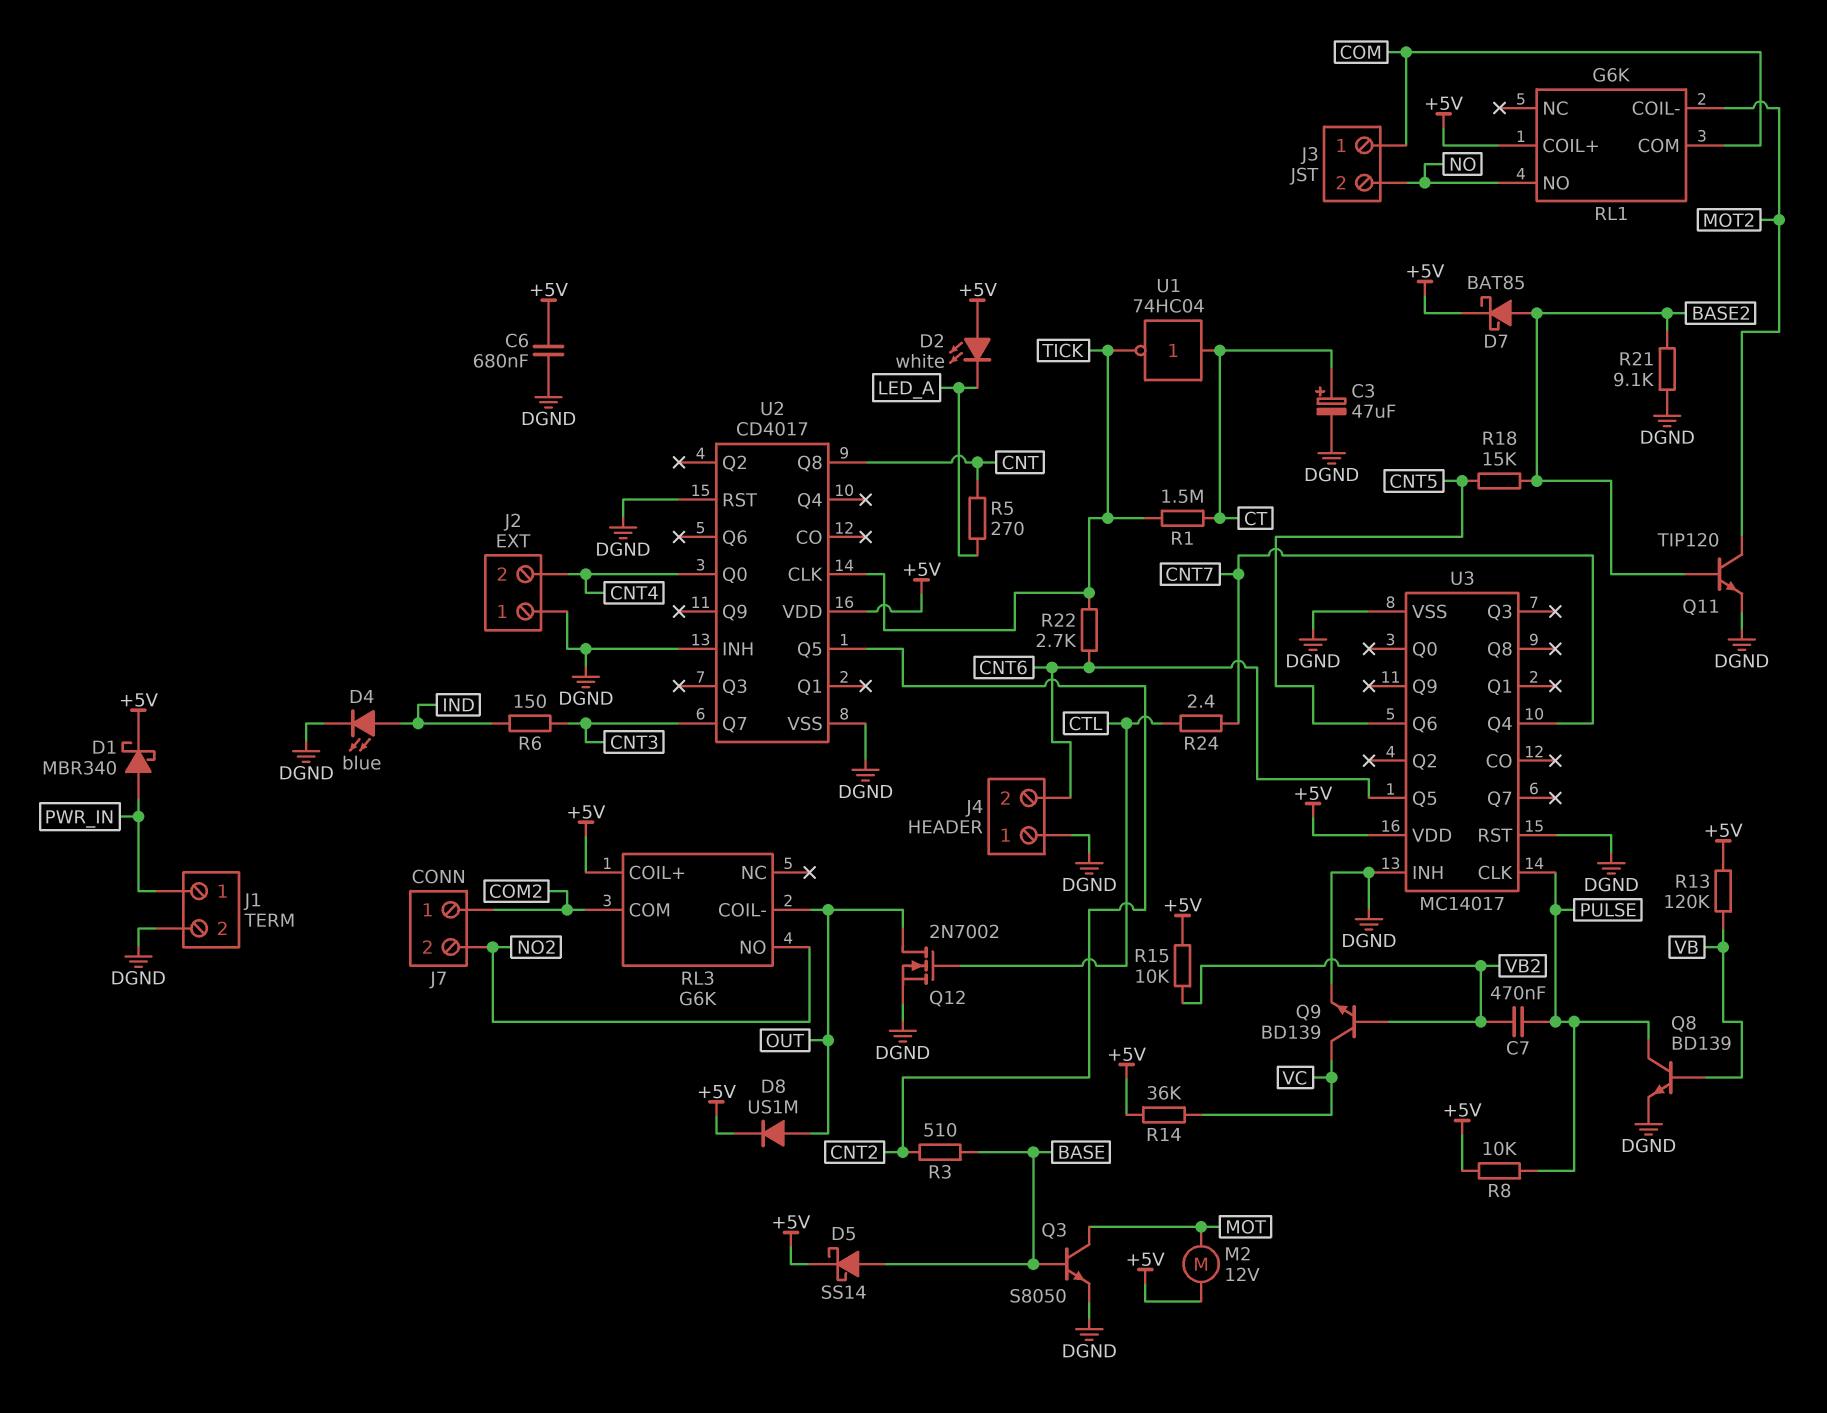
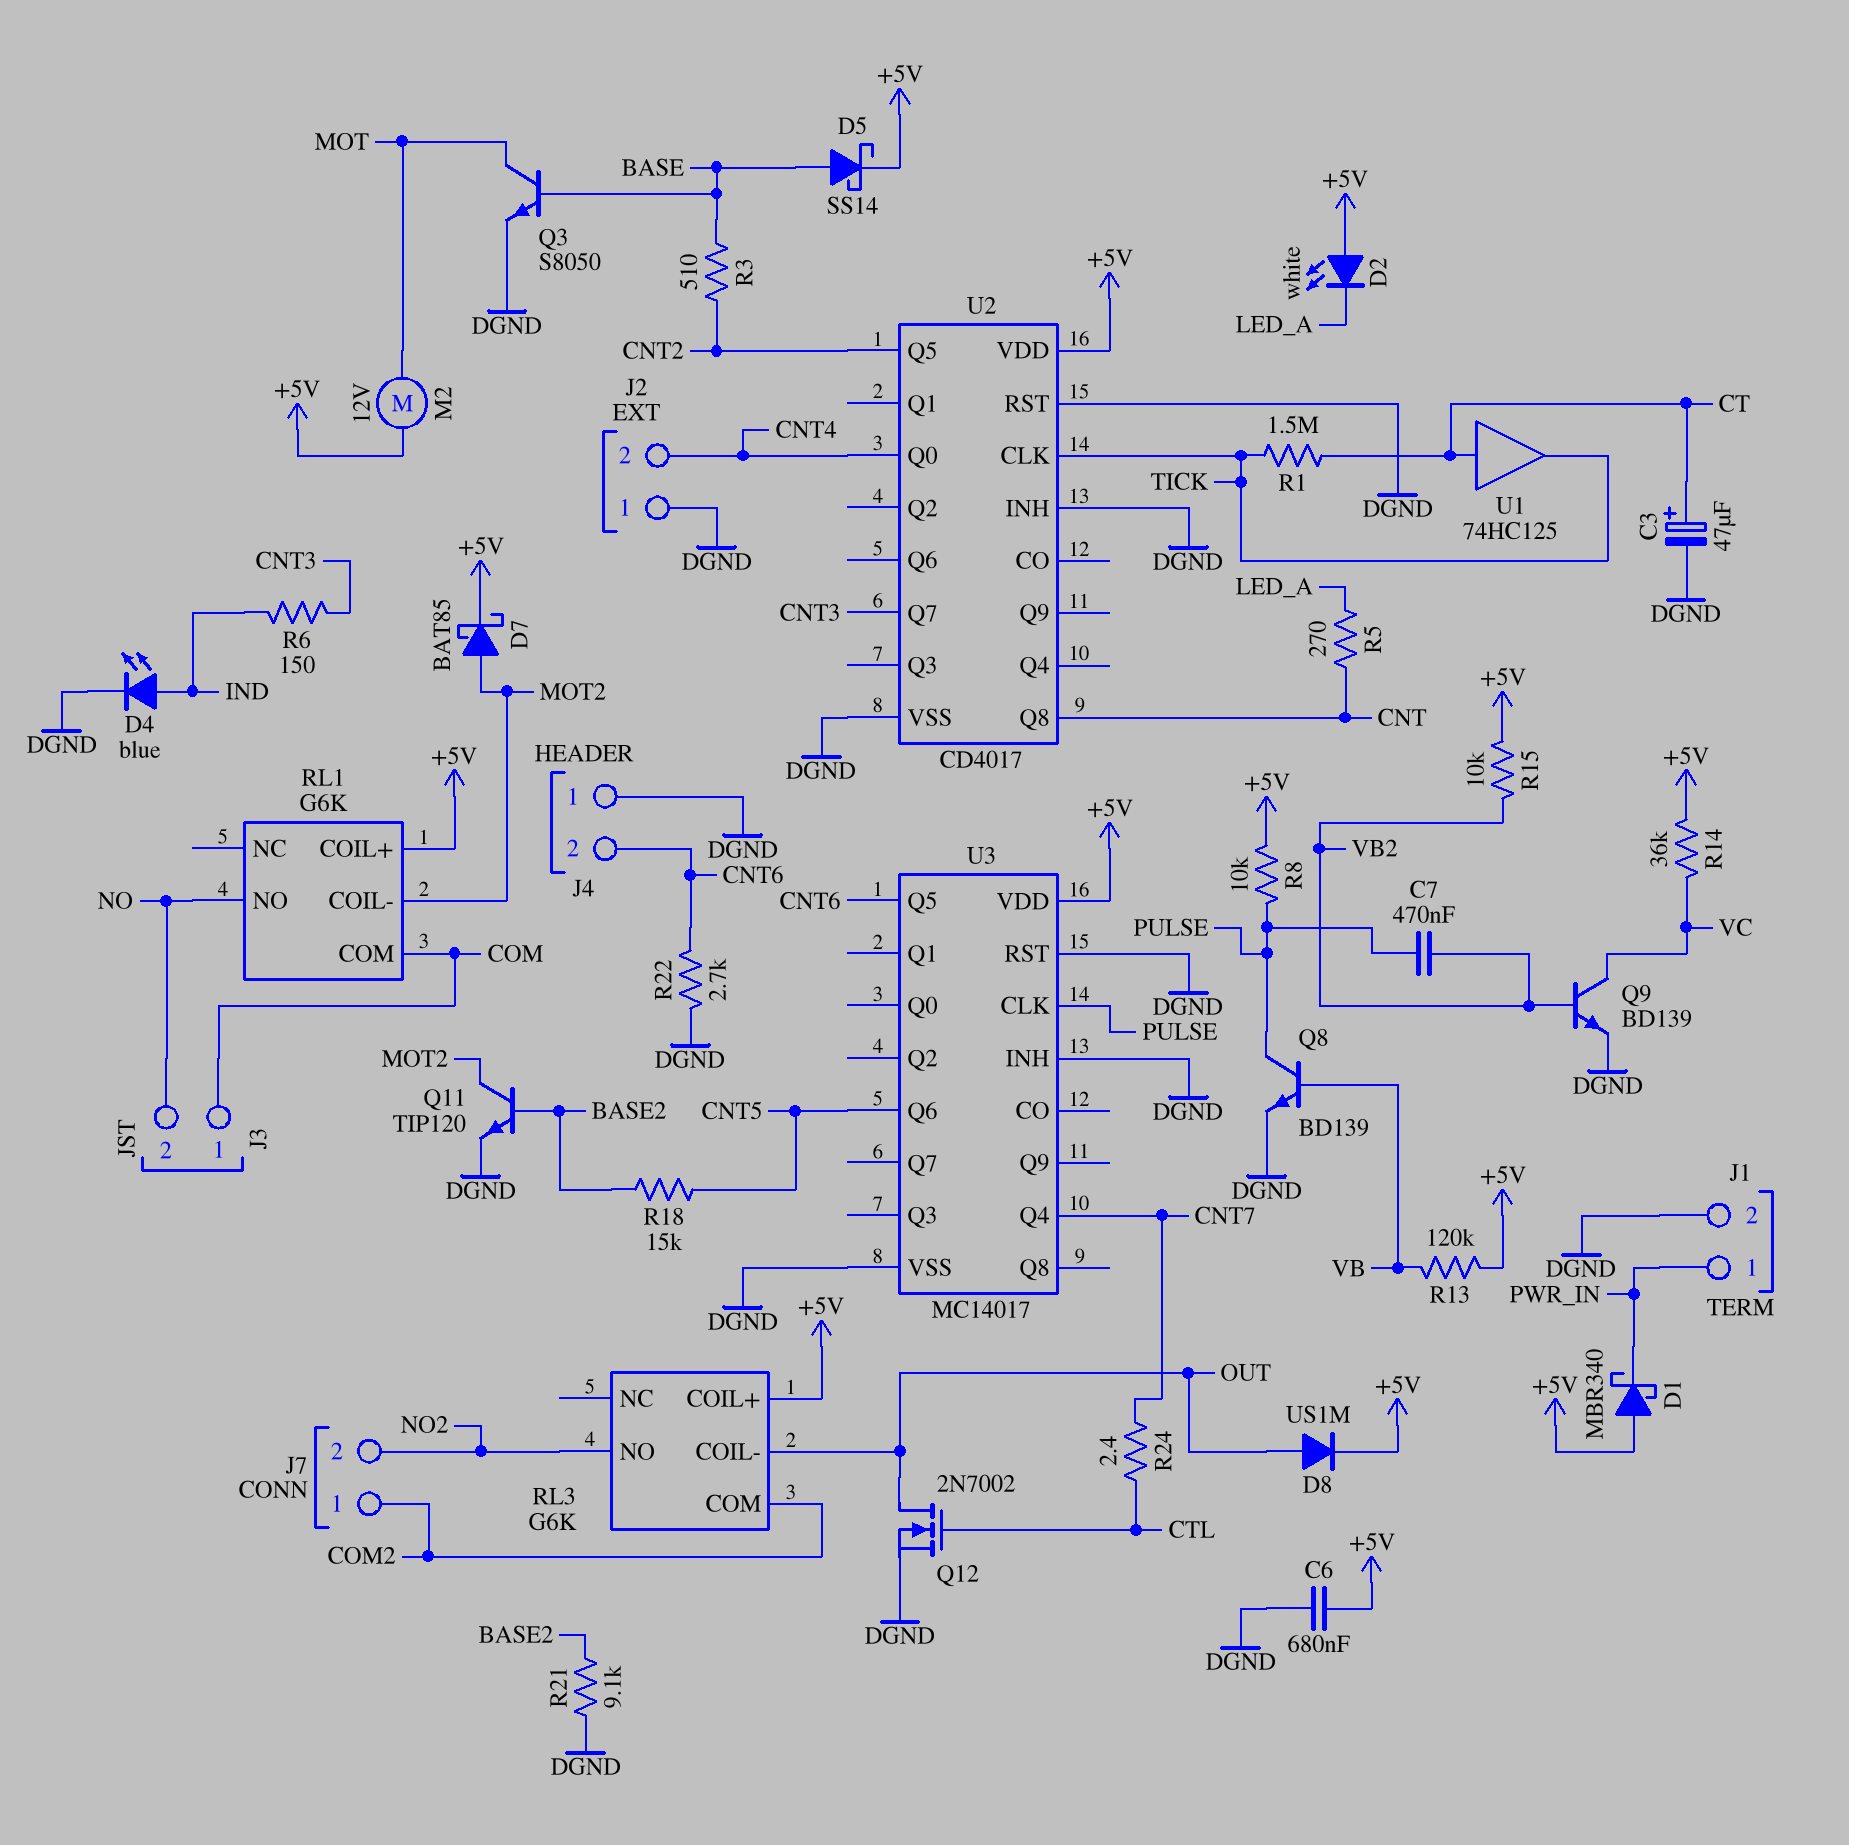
D1: schottky MBR340 (A PWR_IN, K +5V) -> schottky MBR340 (A +5V, K PWR_IN)
D7: schottky BAT85 (A BASE2, K +5V) -> schottky BAT85 (A MOT2, K +5V)
R22: 2.7k (CNT6, TICK) -> 2.7k (CNT6, DGND)
U1: NOT 74HC04 (in CT, out TICK) -> buffer 74HC125 (in CT, out TICK)

